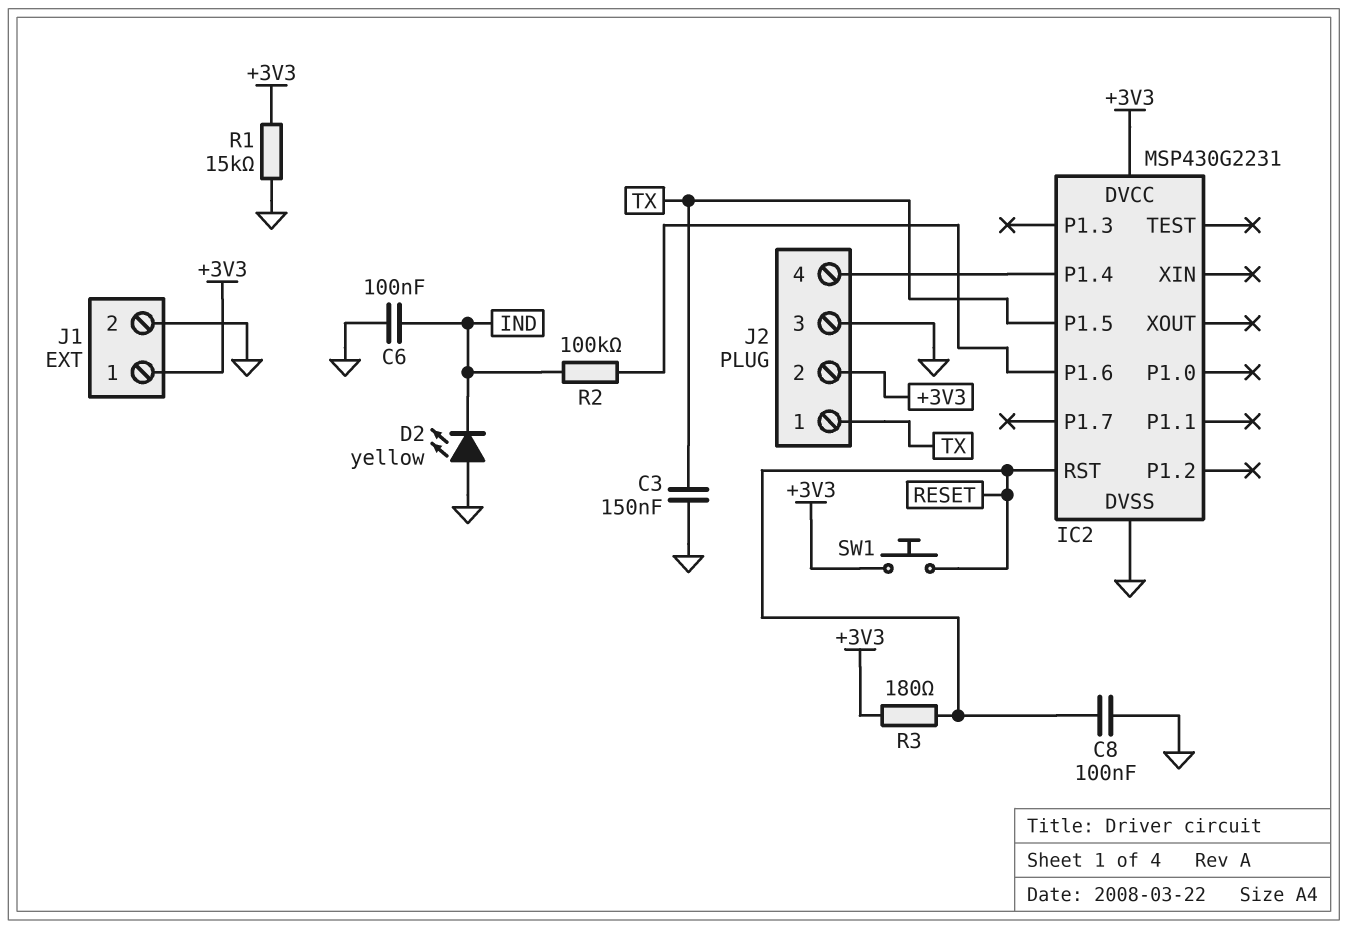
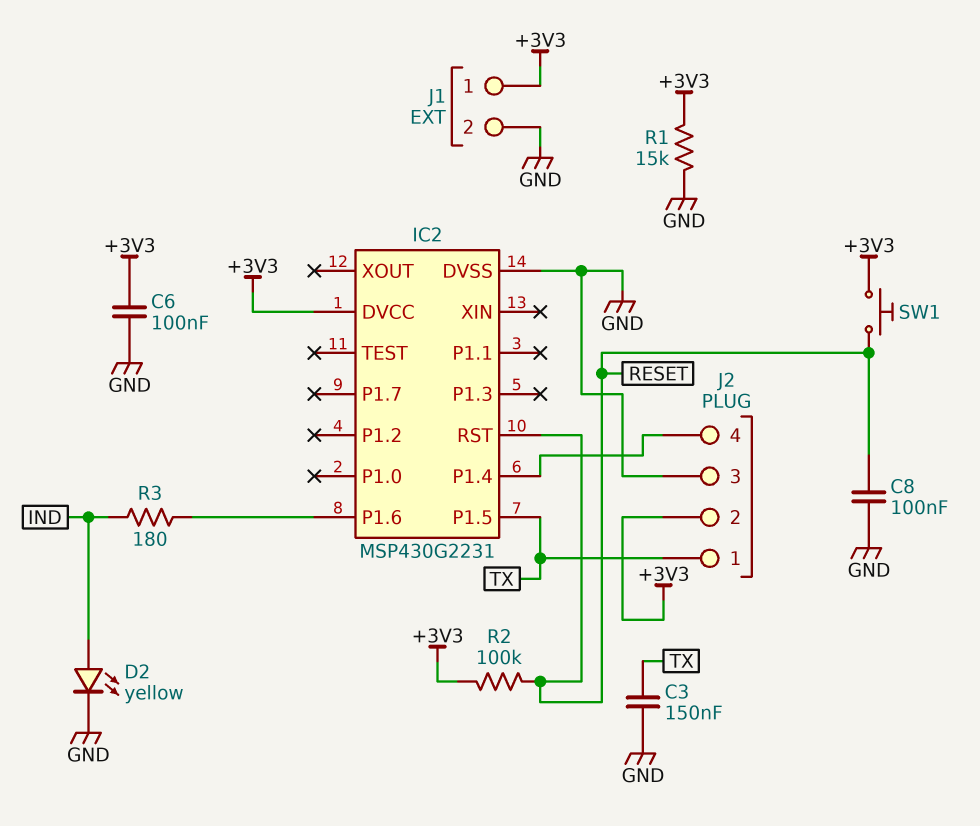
C6: 100nF (GND, IND) -> 100nF (+3V3, GND)
D2: LED yellow (A GND, K IND) -> LED yellow (A IND, K GND)
R2: 100k (IC2/P1.6, IND) -> 100k (+3V3, RESET)
R3: 180 (+3V3, RESET) -> 180 (IC2/P1.6, IND)

